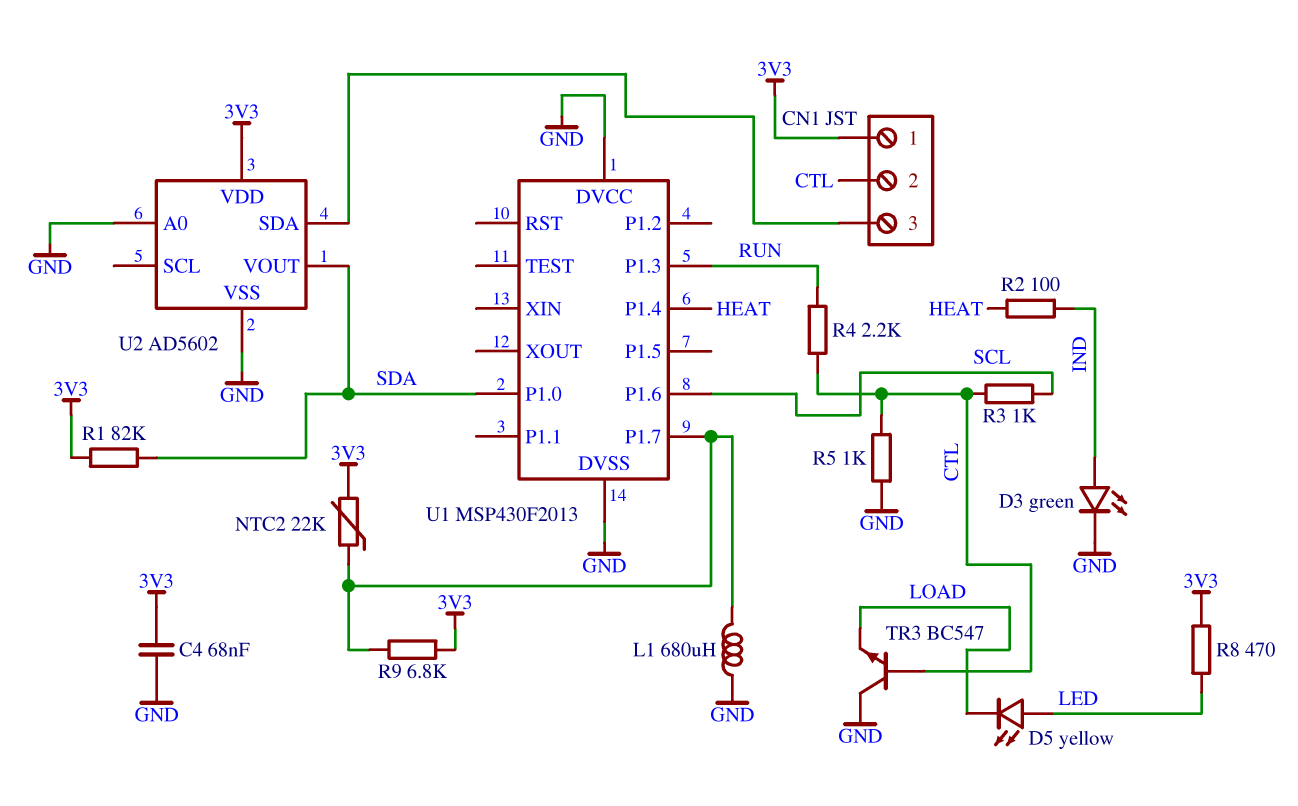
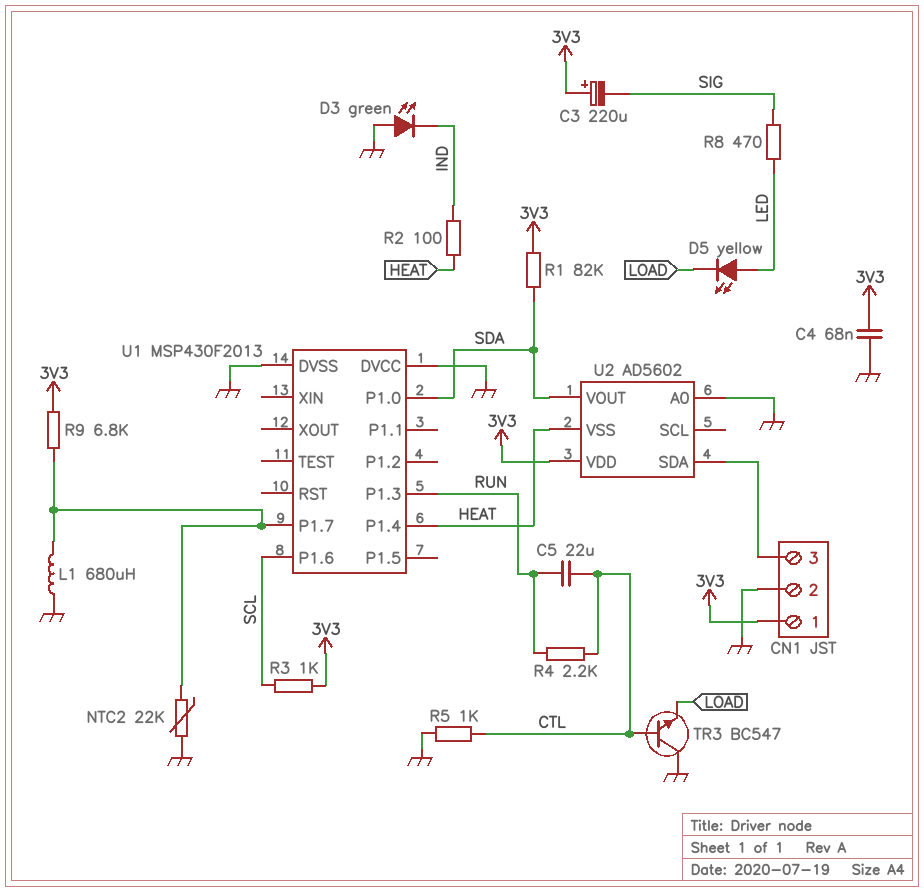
C3: none -> 220uF (plus 3V3, minus SIG)
C5: none -> 22uF (CTL, RUN)
CN1 pin 2: CTL -> GND
D3: LED green (A IND, K GND) -> LED green (A GND, K IND)
NTC2: 22k (3V3, U1/P1.7) -> 22k (GND, U1/P1.7)
R3: 1k (CTL, SCL) -> 1k (3V3, SCL)
R8: 470 (3V3, LED) -> 470 (LED, SIG)
U2 pin VSS: GND -> HEAT

